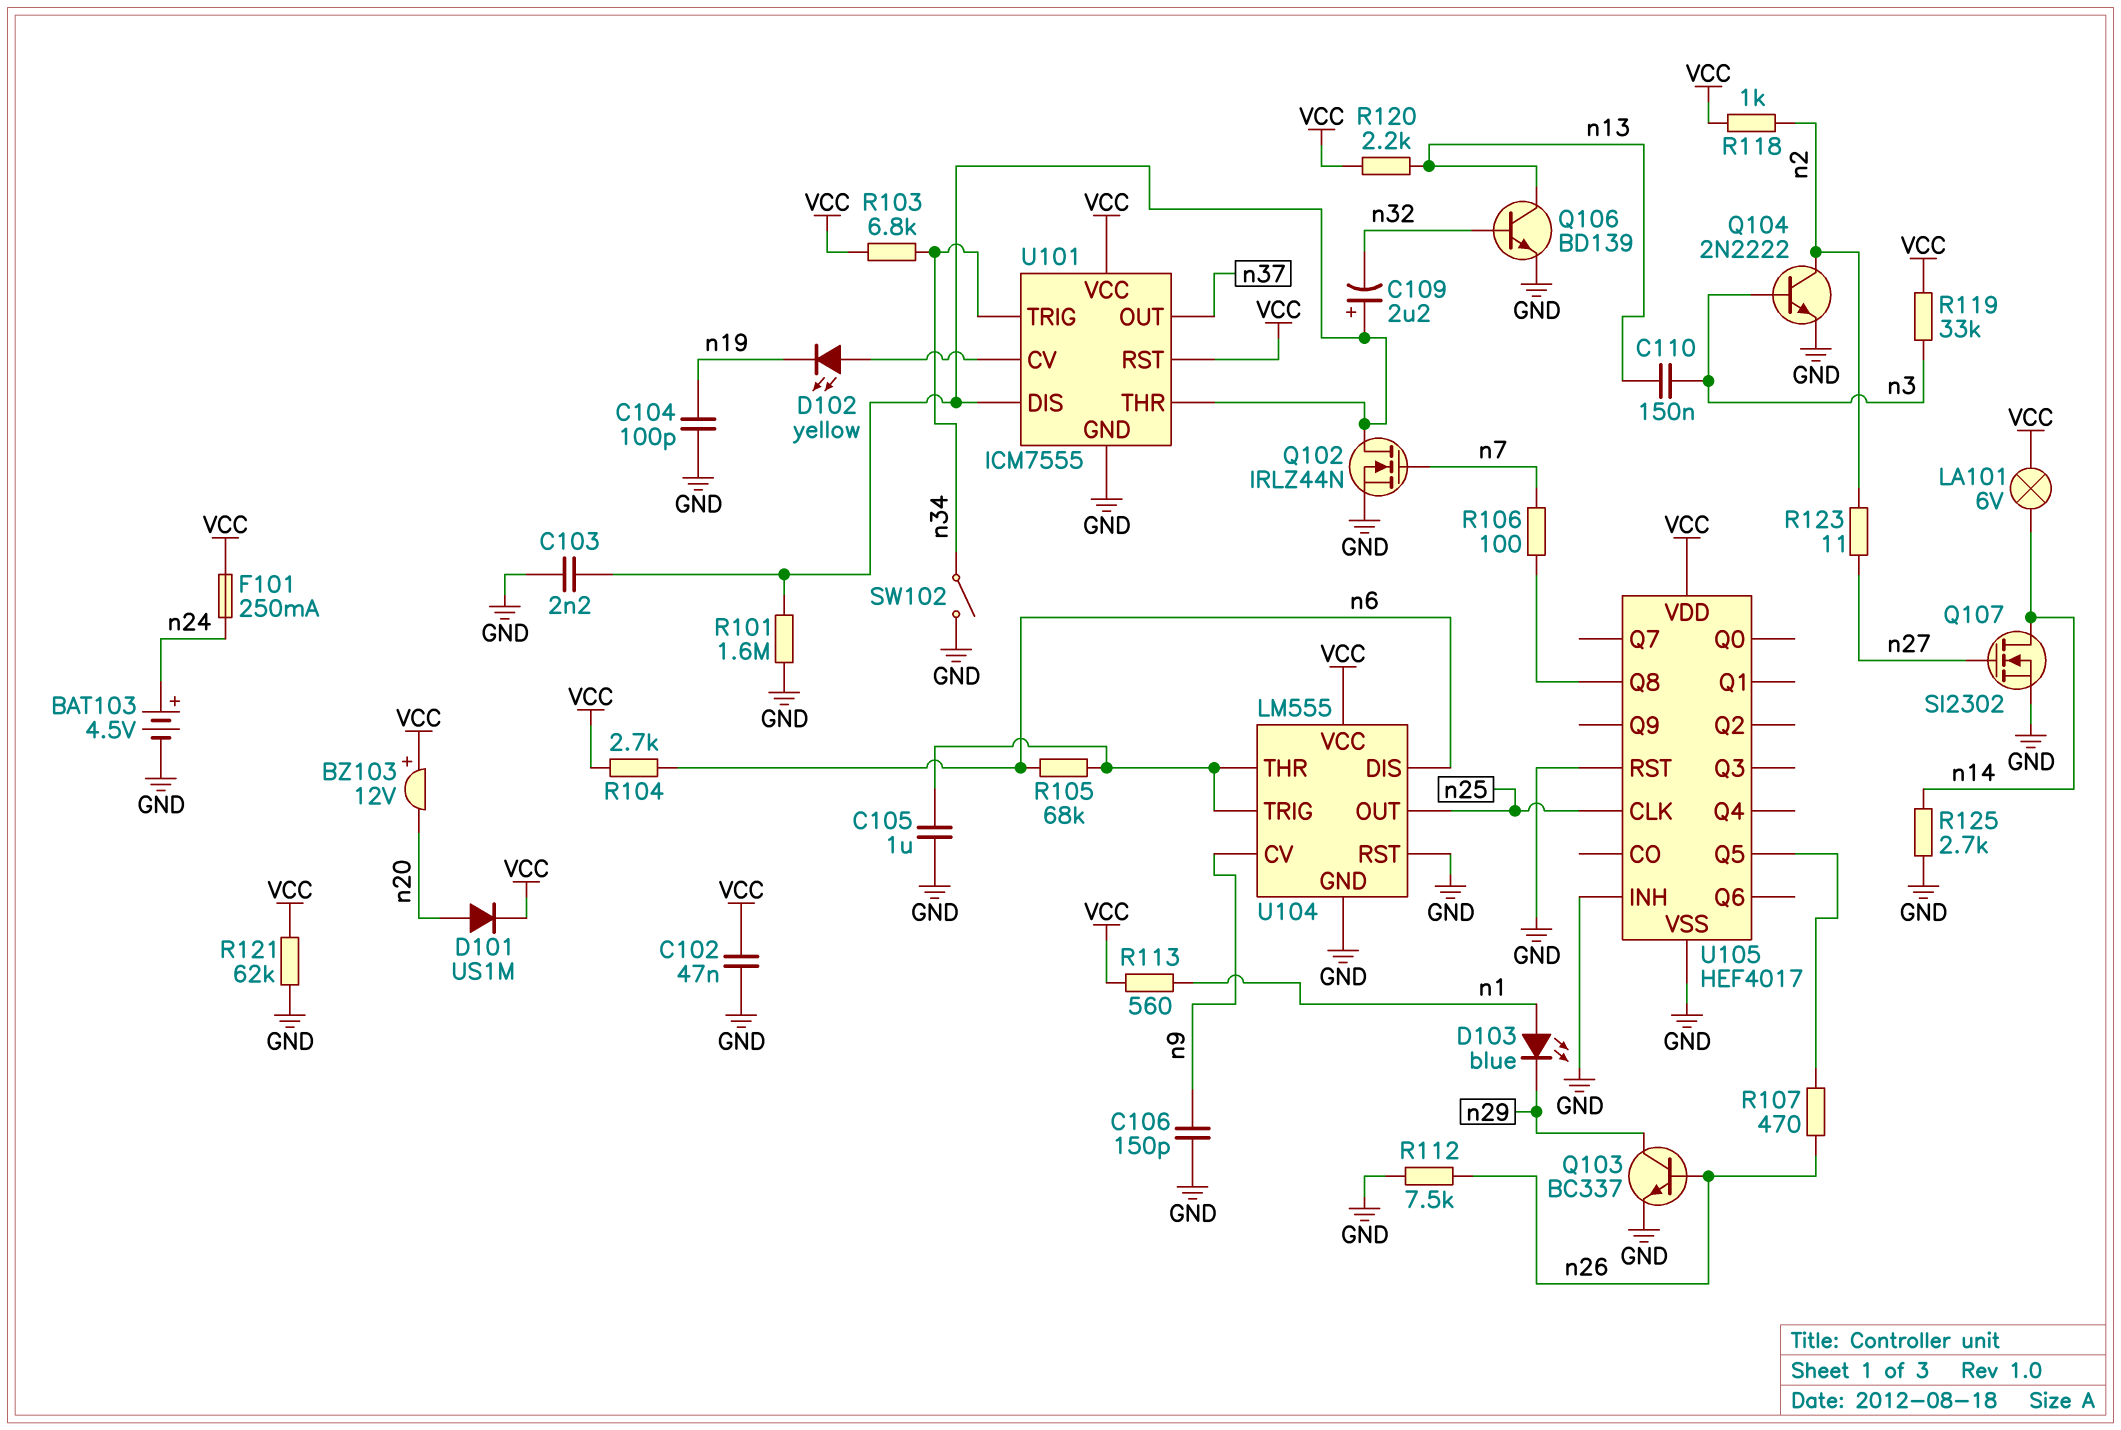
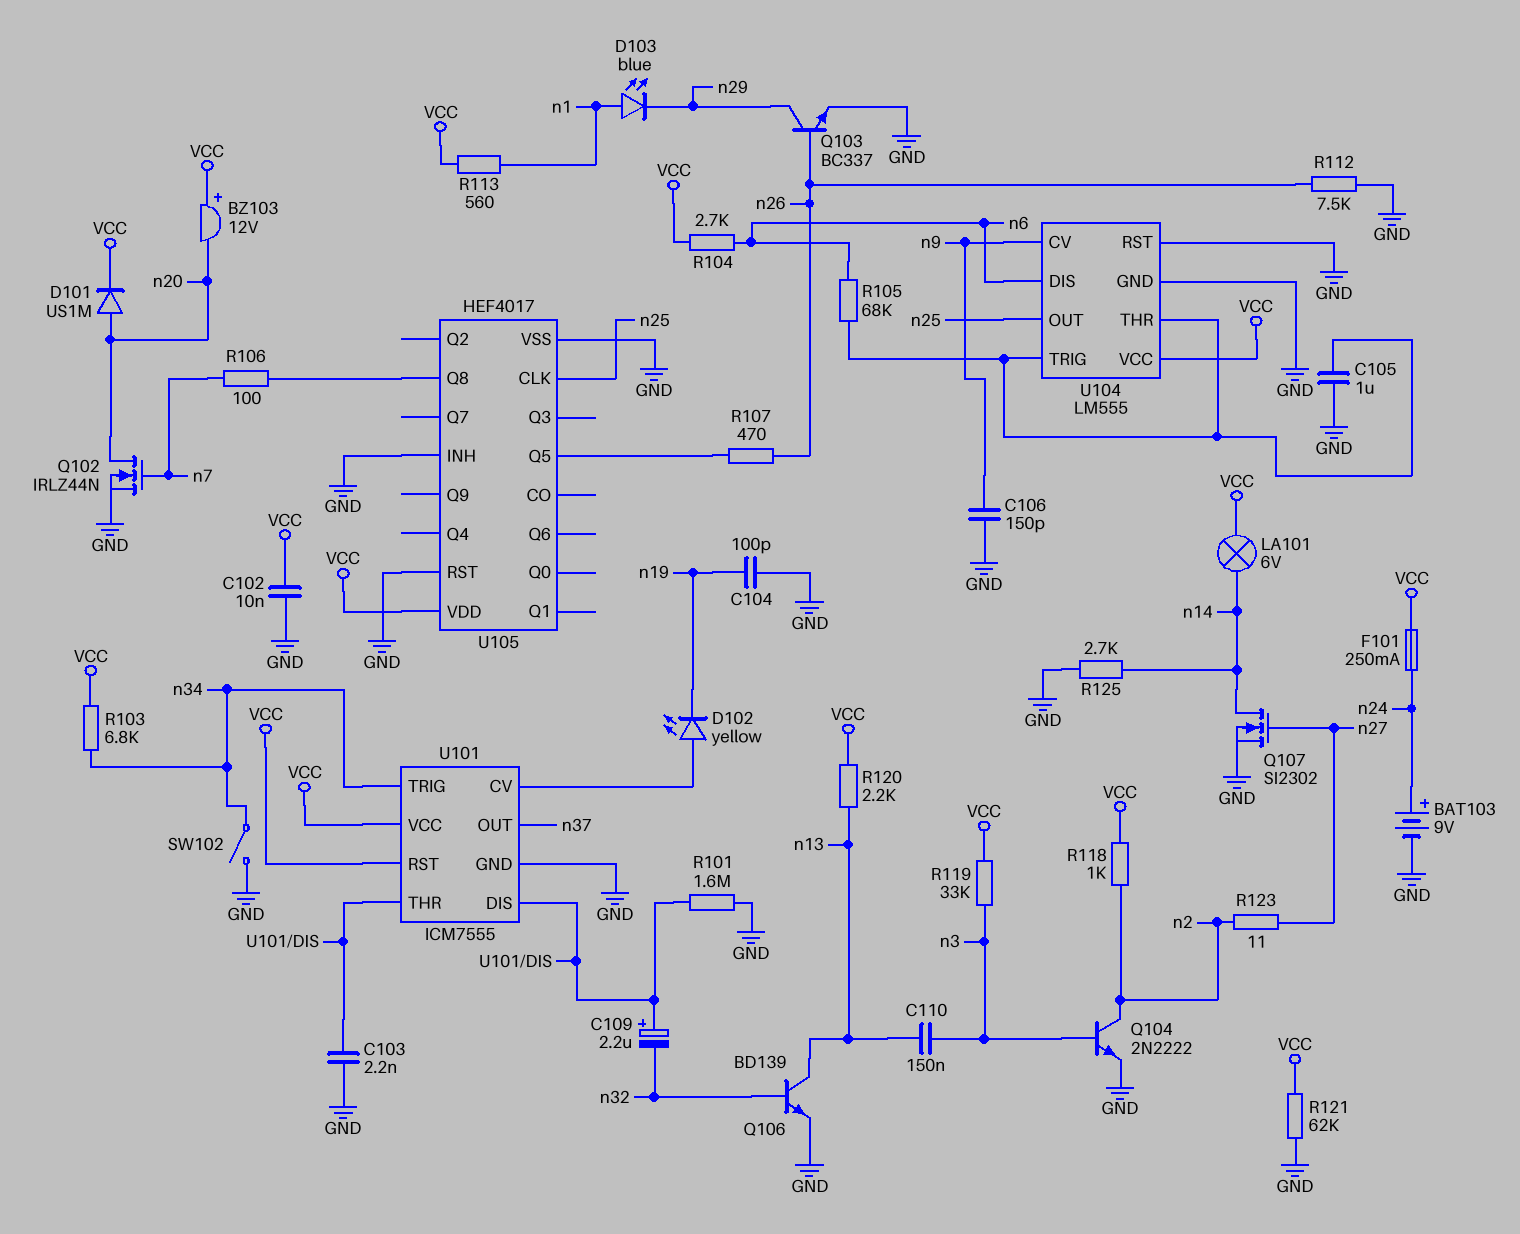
BAT103: 4.5V (plus n24, minus GND) -> 9V (plus n24, minus GND)
C102: 47nF (GND, VCC) -> 10nF (GND, VCC)
Q102: NMOS IRLZ44N (G n7, D U101/DIS, S GND) -> NMOS IRLZ44N (G n7, D n20, S GND)

